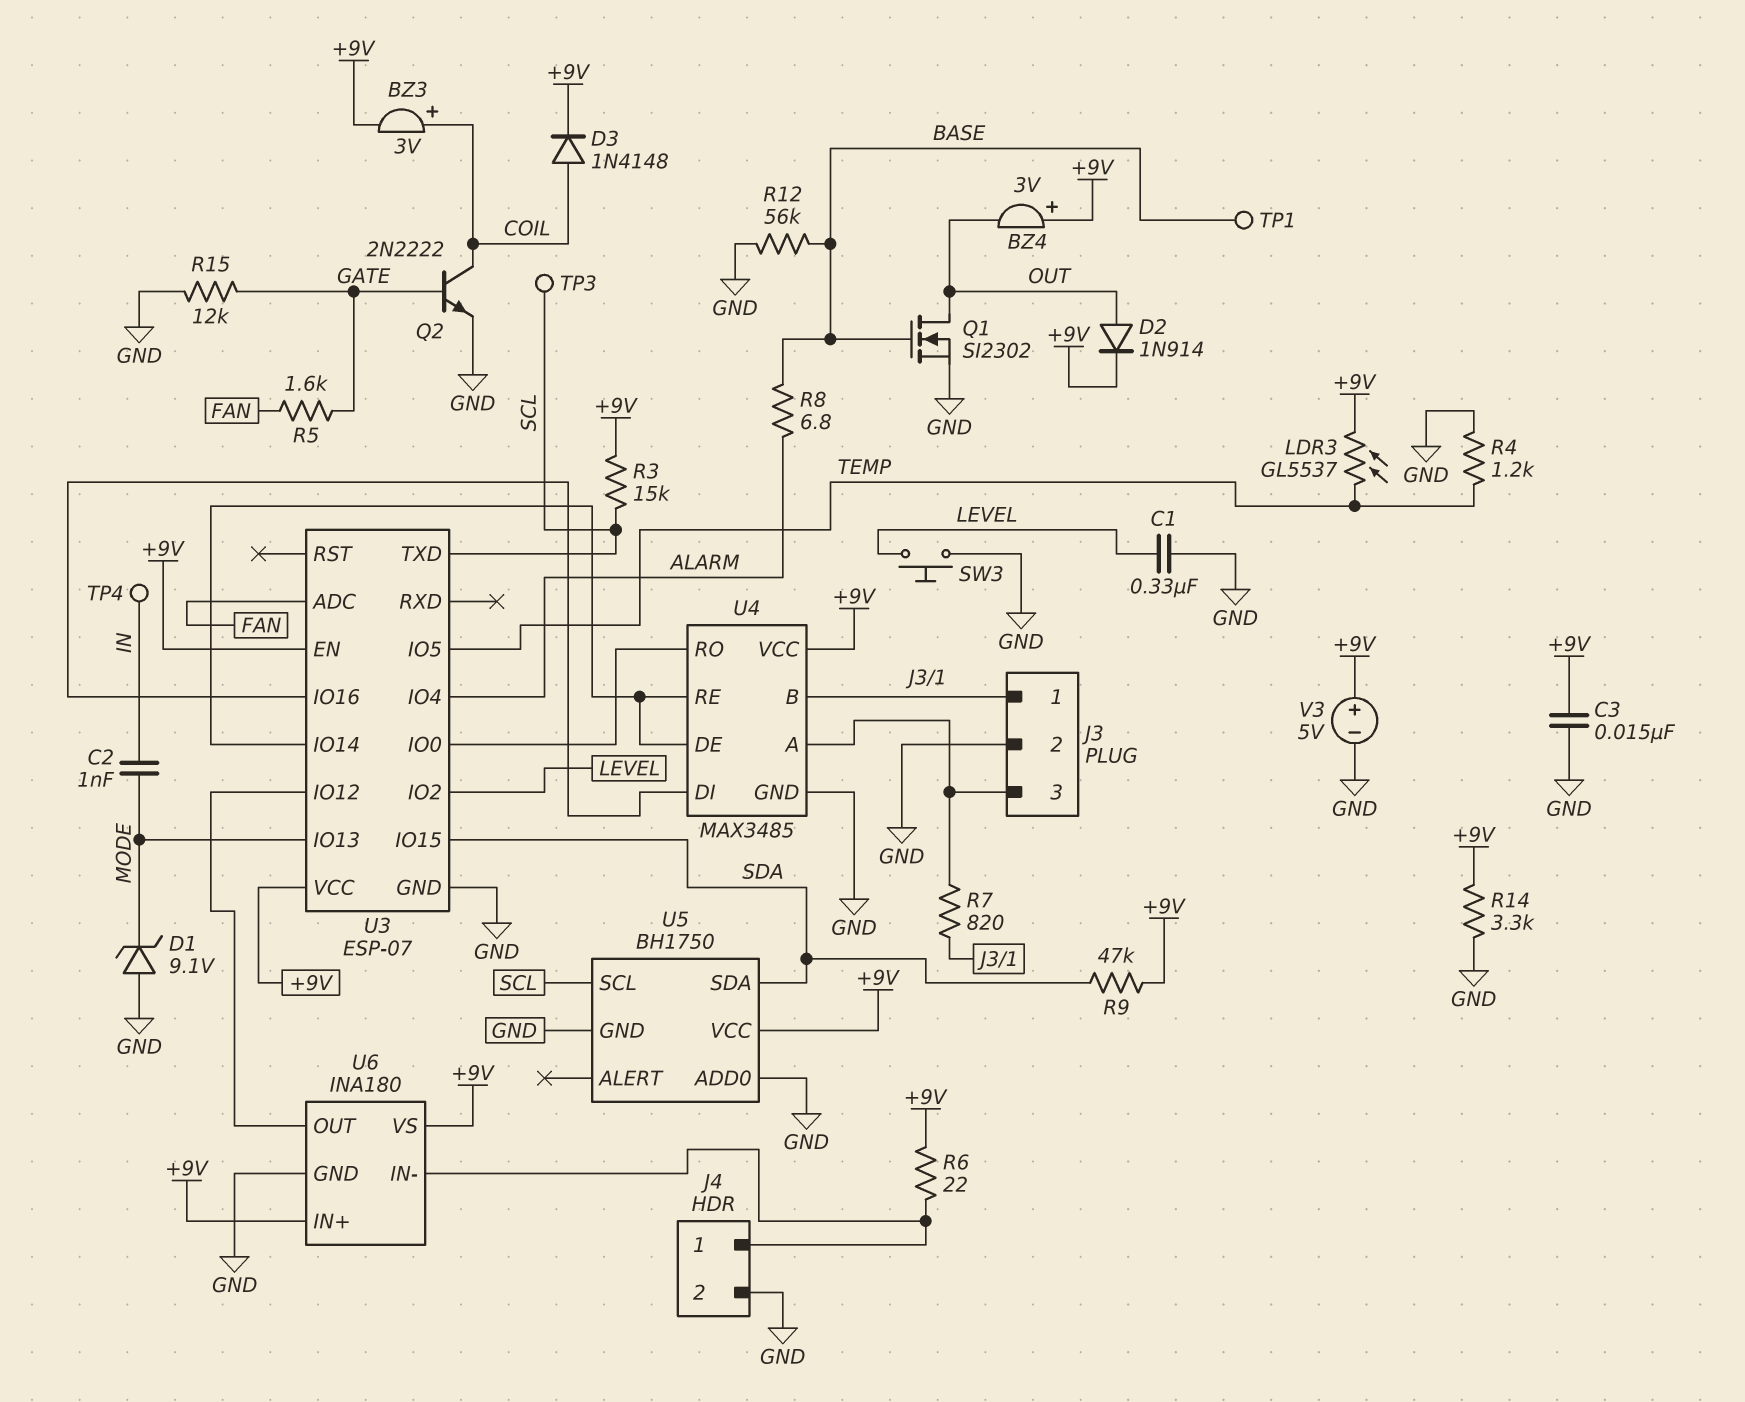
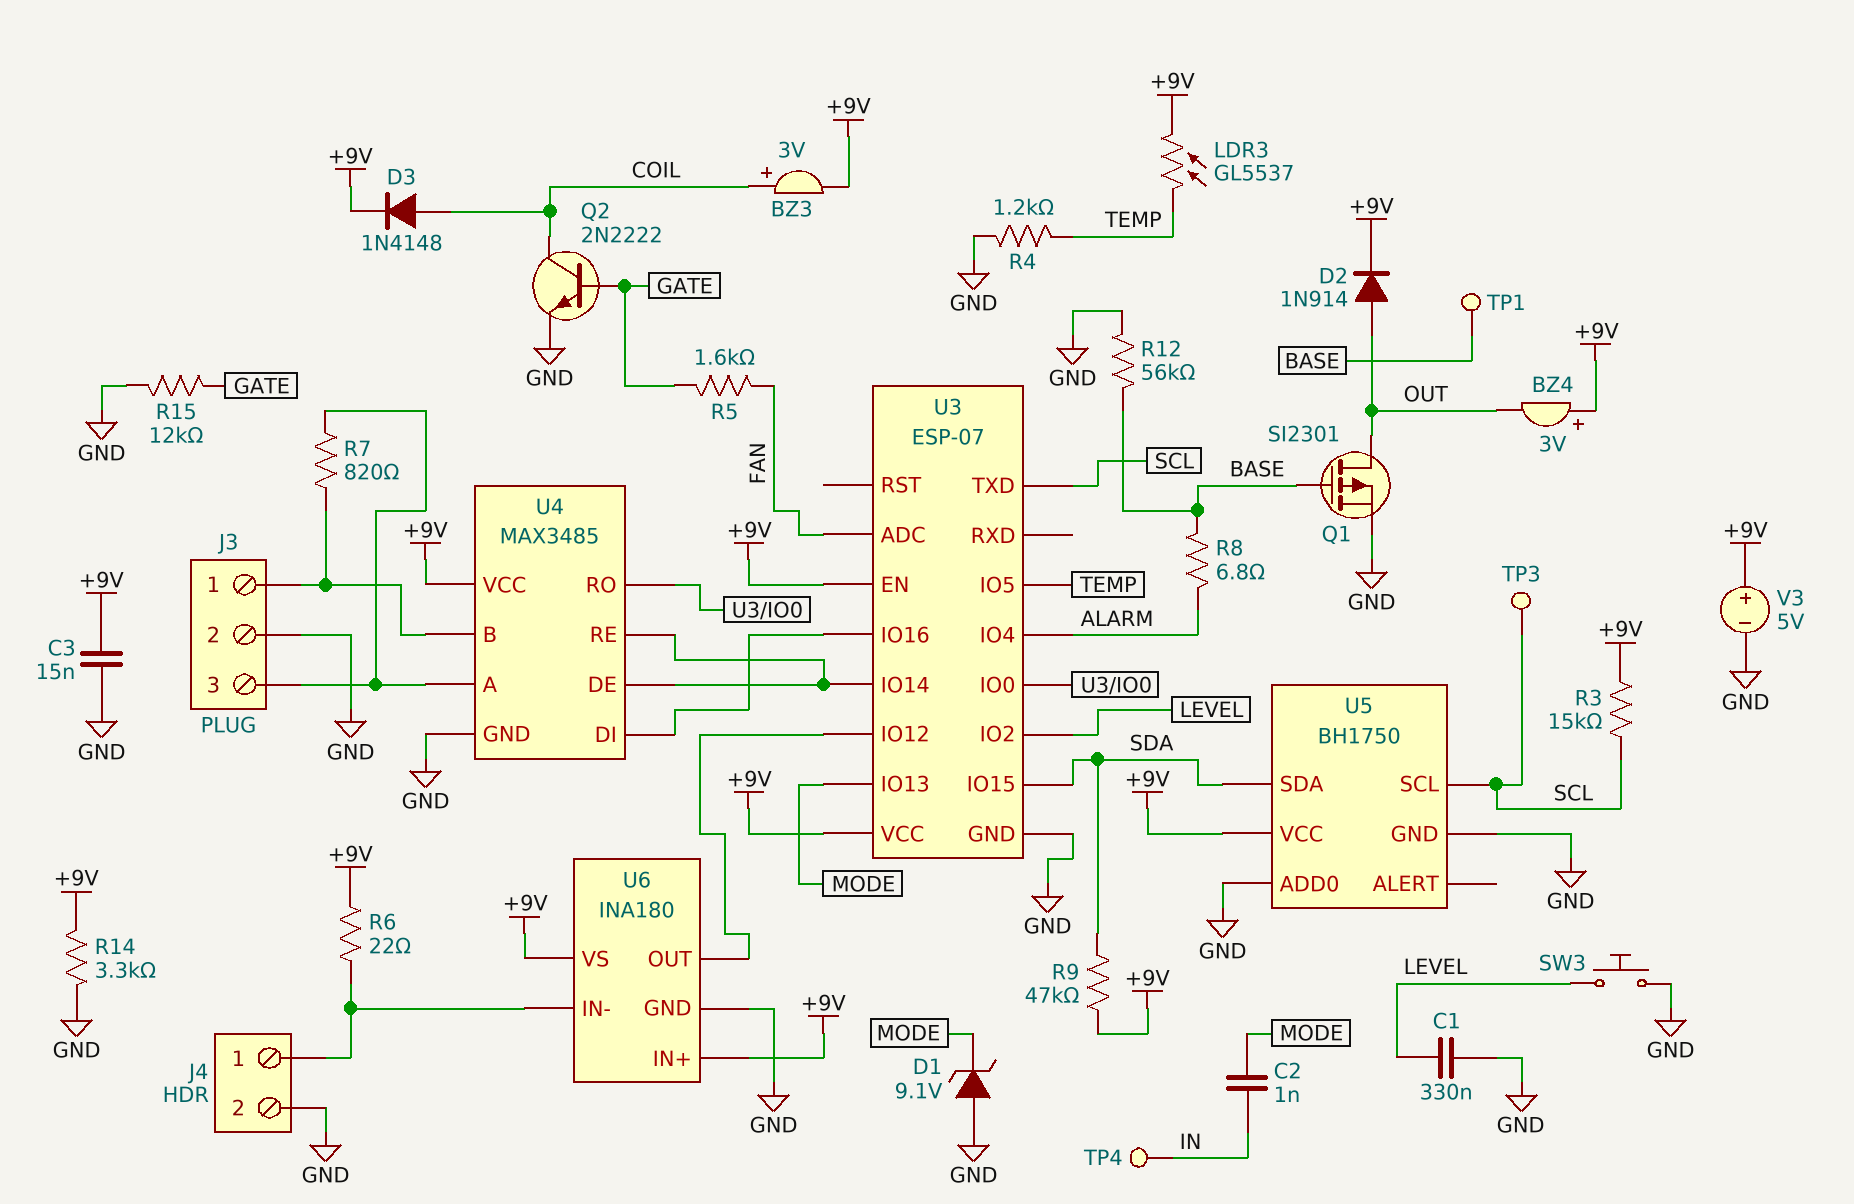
Q1: NMOS SI2302 (G BASE, D OUT, S GND) -> PMOS SI2301 (G BASE, D OUT, S GND)

